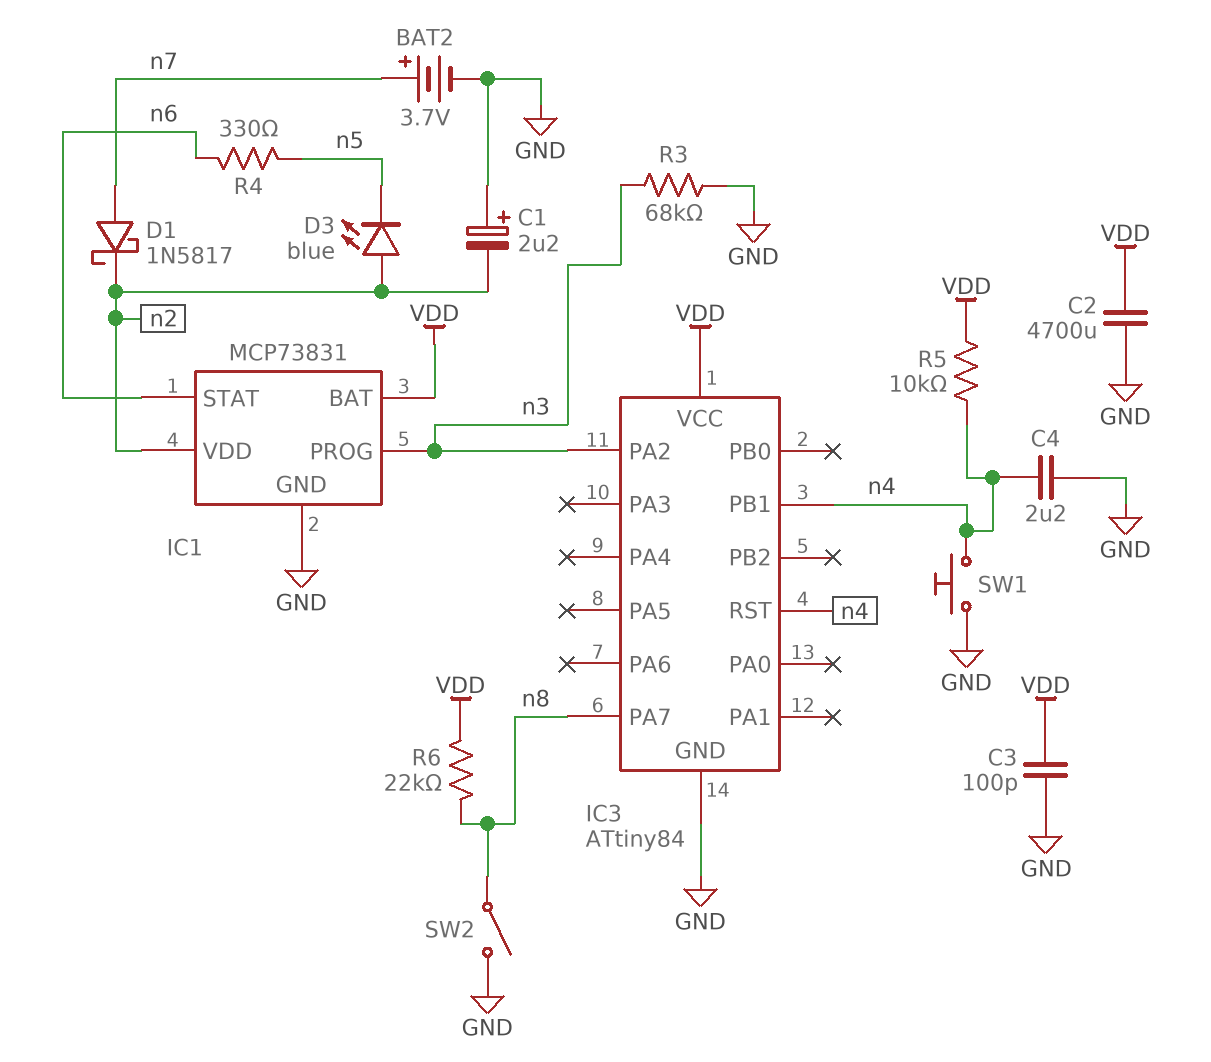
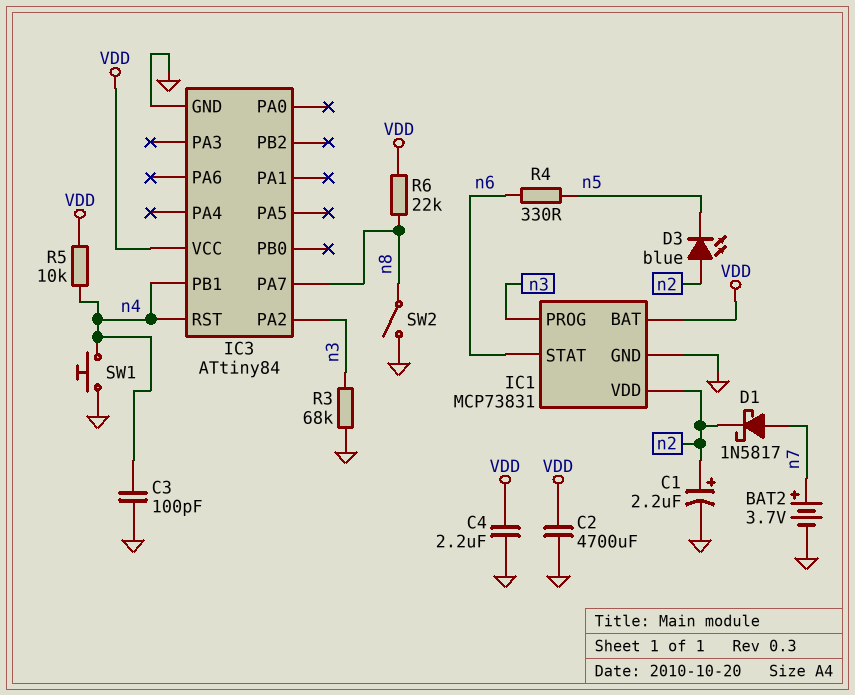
C1: 2.2uF (plus GND, minus n2) -> 2.2uF (plus n2, minus GND)
C3: 100pF (GND, VDD) -> 100pF (GND, n4)
C4: 2.2uF (GND, n4) -> 2.2uF (GND, VDD)

